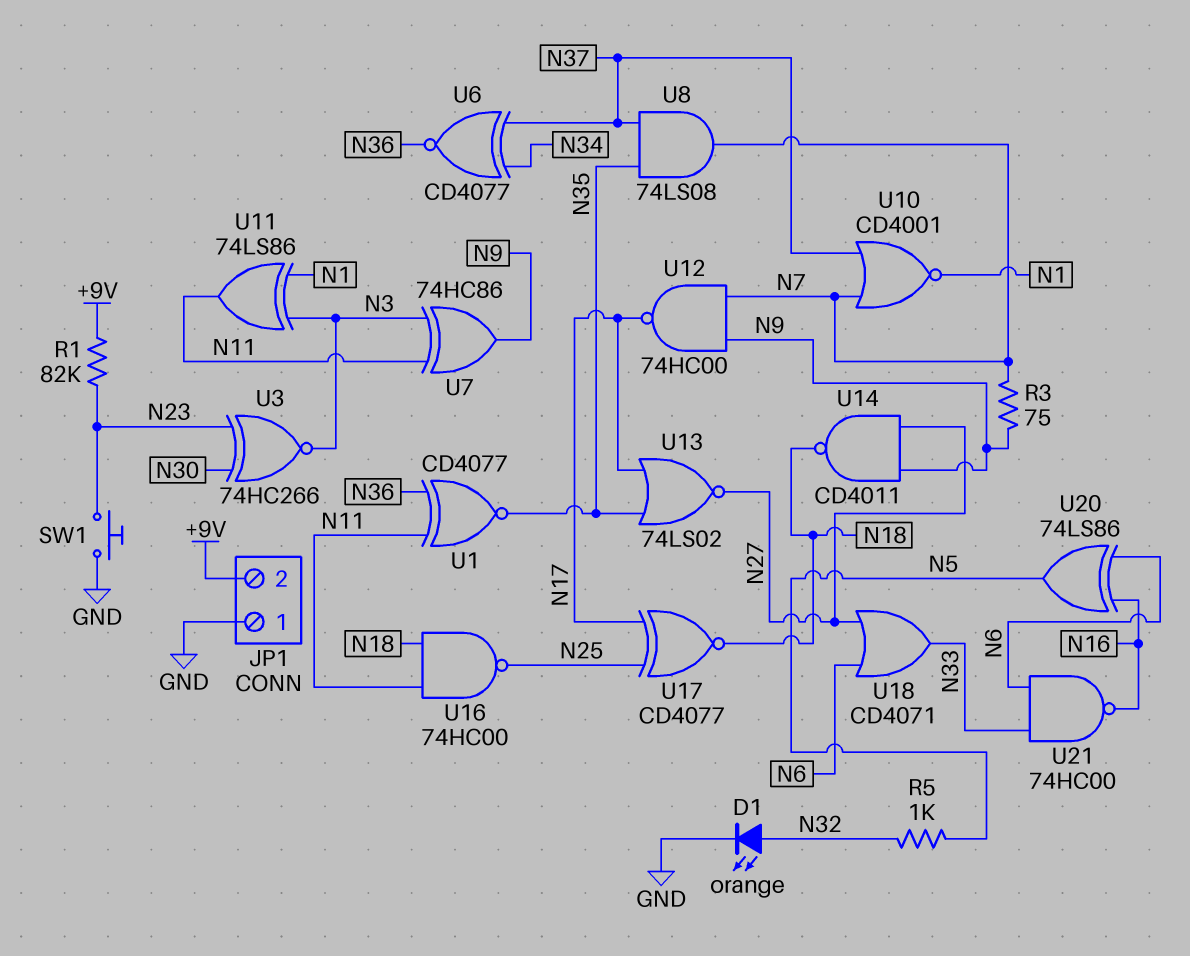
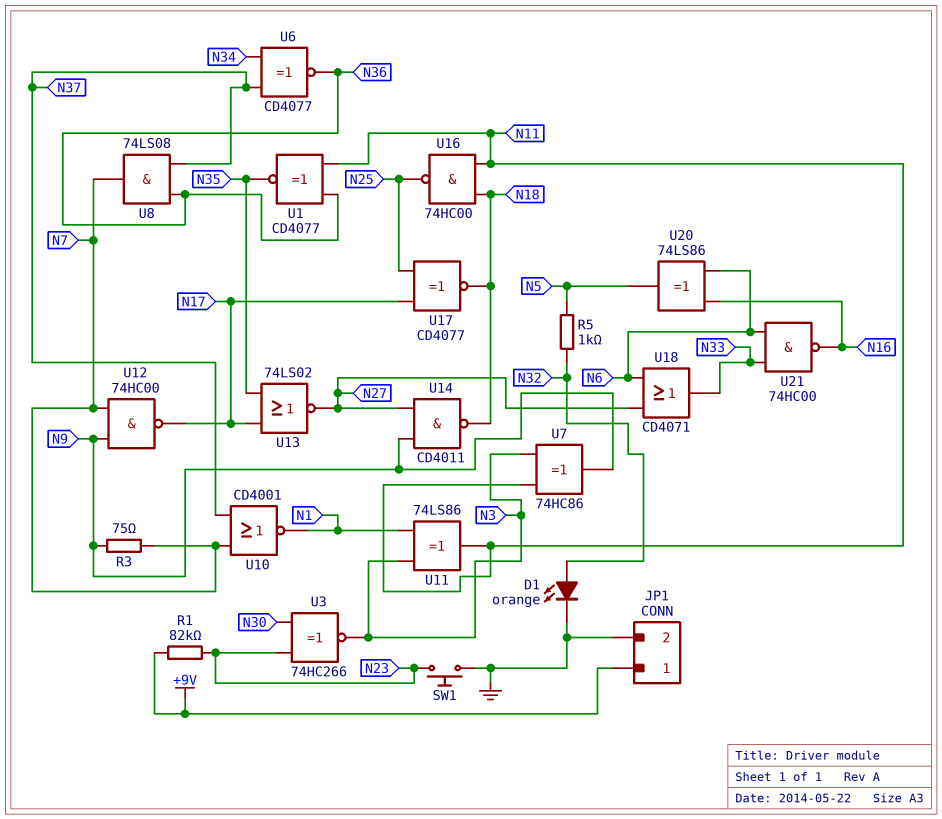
JP1 pin 1: GND -> +9V
JP1 pin 2: +9V -> GND
U8: AND 74LS08 (in N35, in N37, out N7) -> AND 74LS08 (in N36, in N37, out N7)

